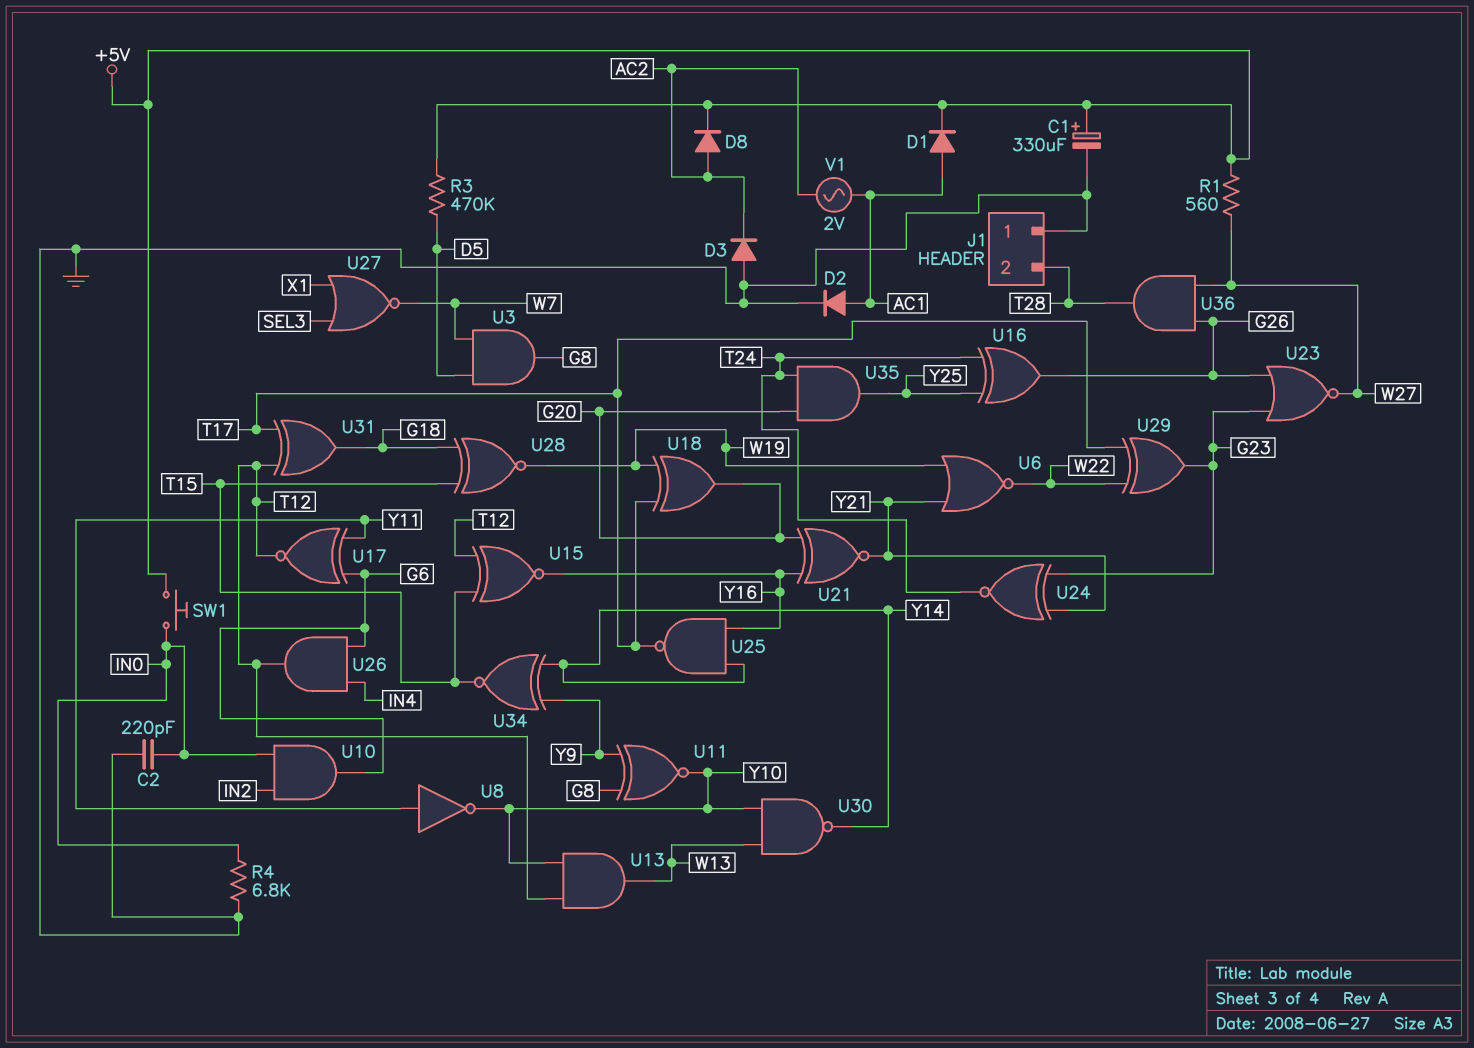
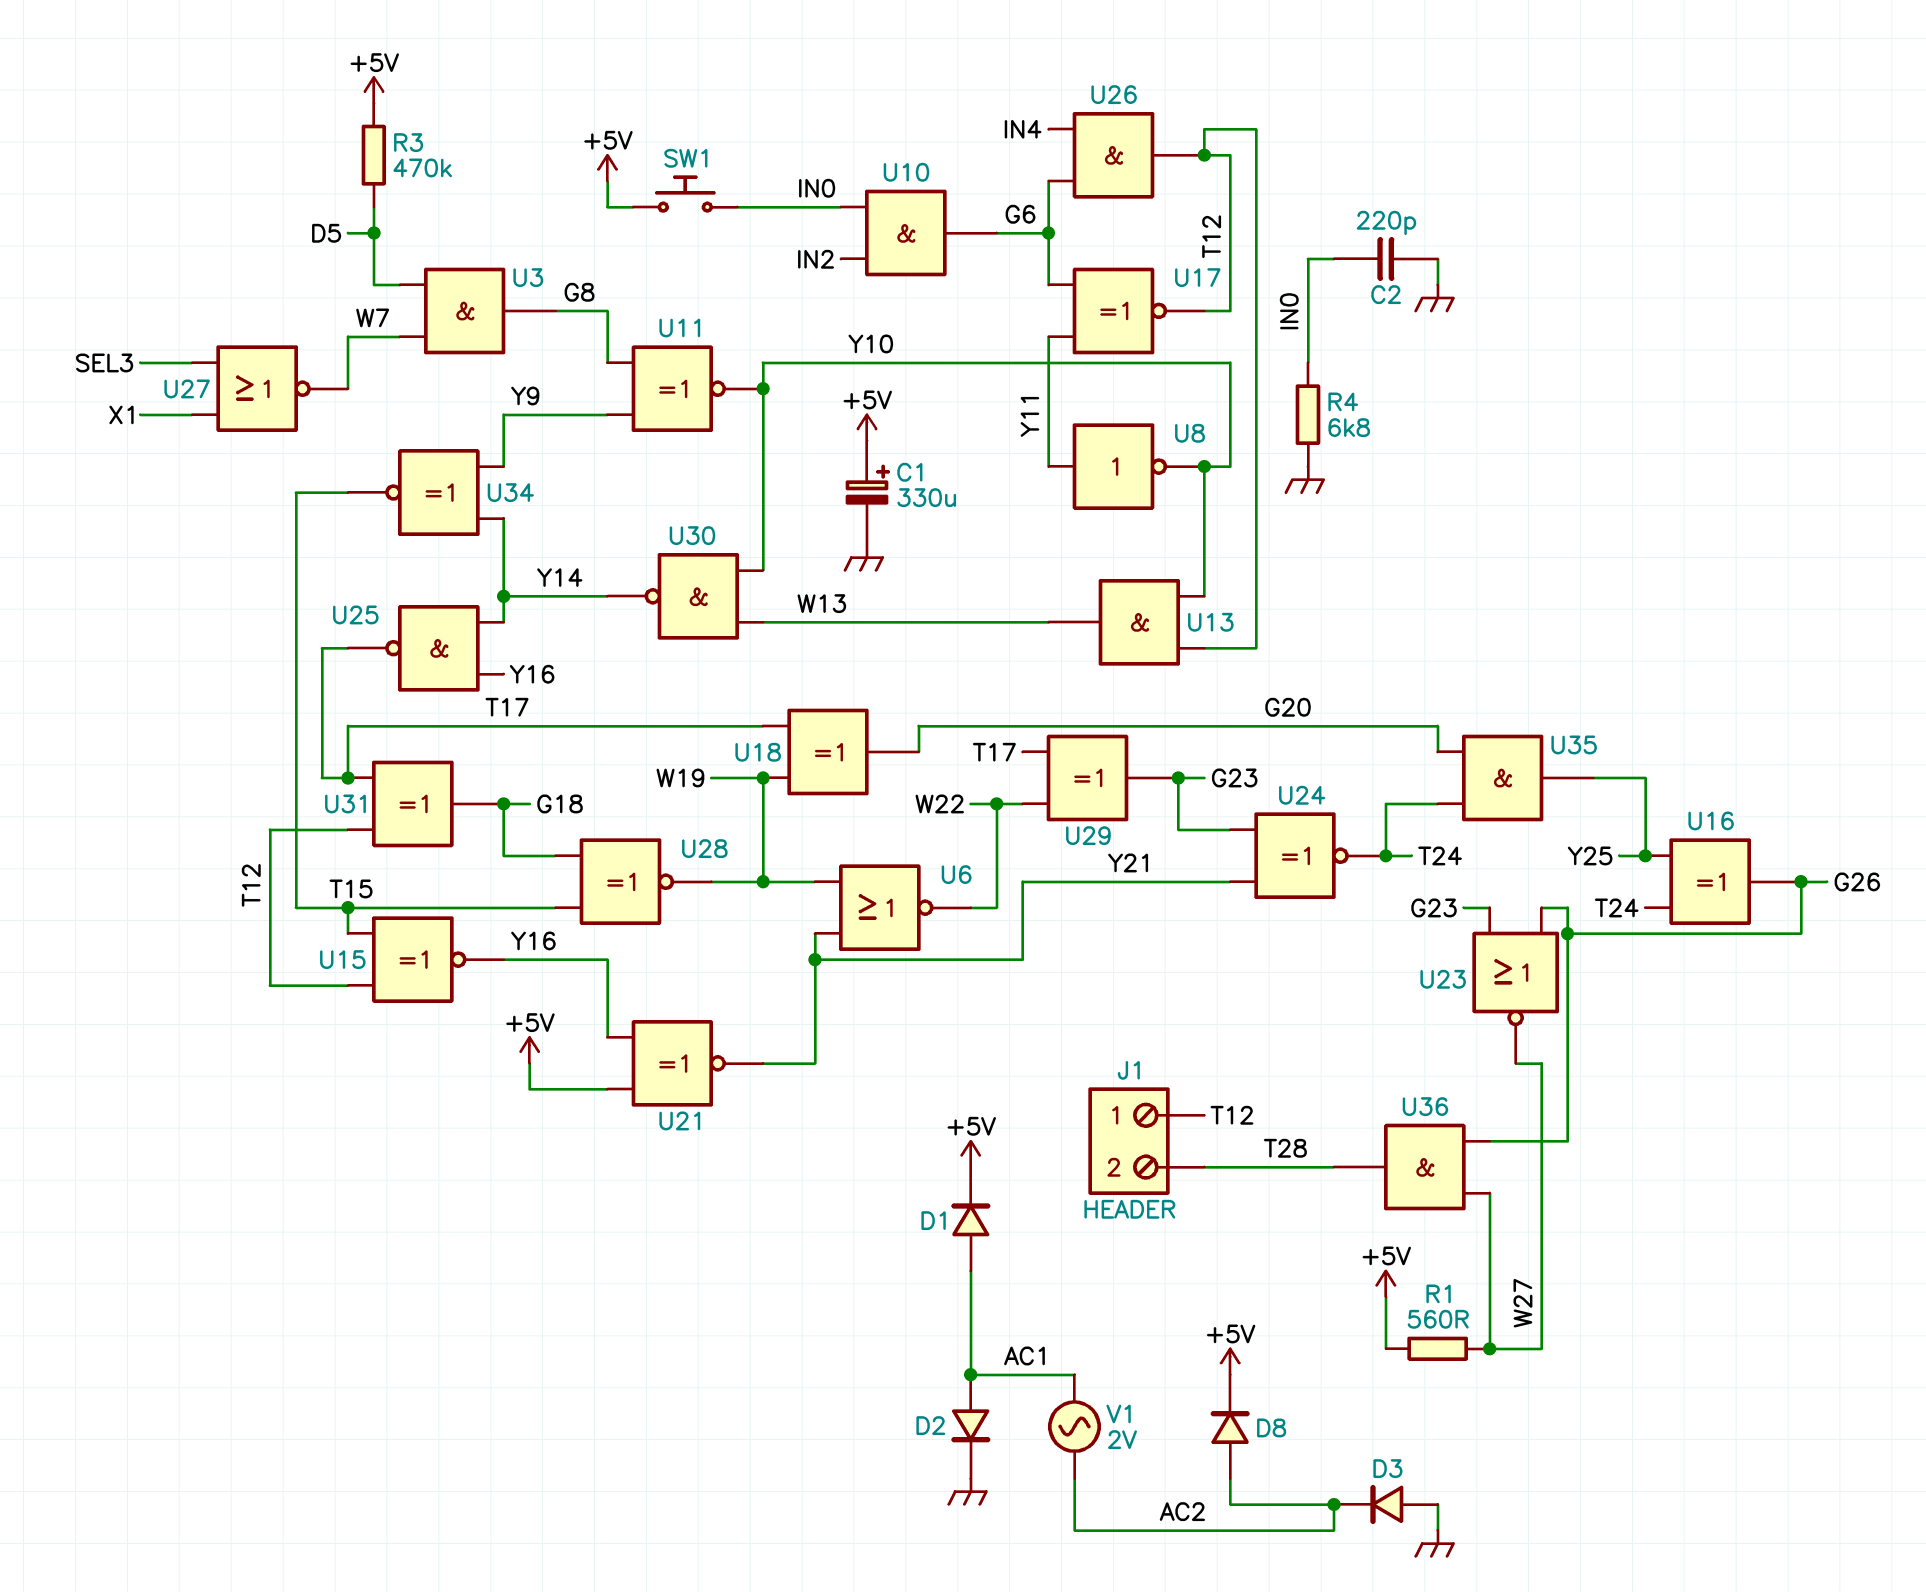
J1 pin 1: GND -> T12
U21: XNOR (in G20, in Y16, out Y21) -> XNOR (in +5V, in Y16, out Y21)

